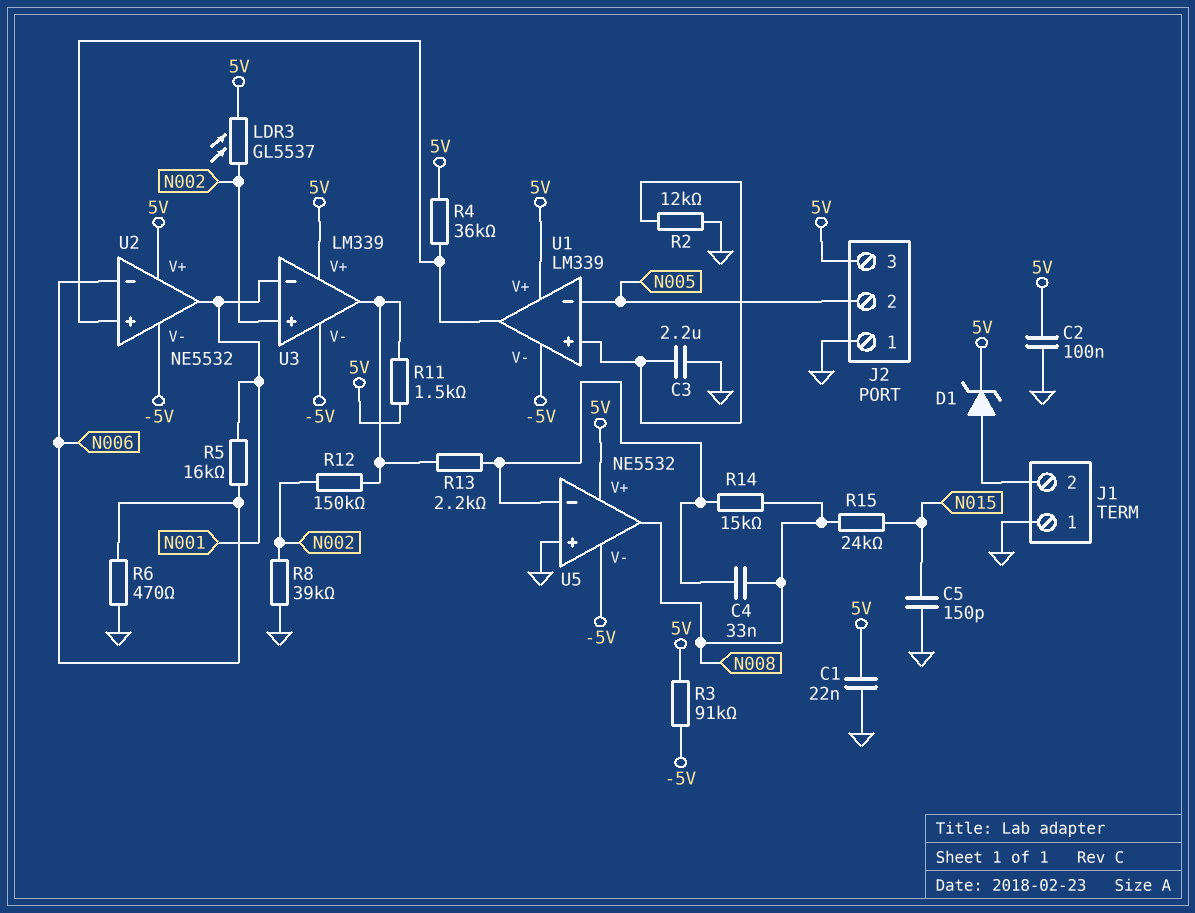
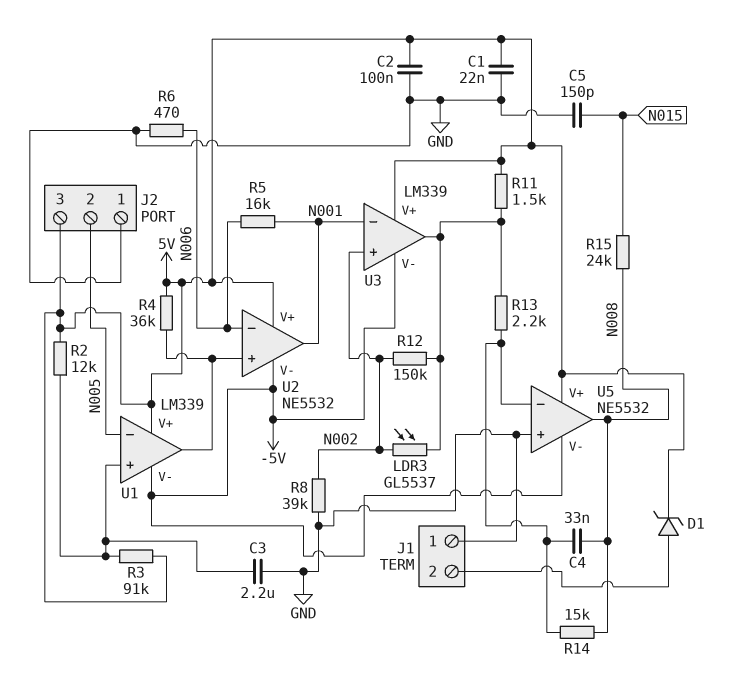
LDR3: GL5537 (5V, N002) -> GL5537 (N002, U3/out)
R2: 12k (GND, U1/in+) -> 12k (5V, U1/in+)
R3: 91k (-5V, 5V) -> 91k (5V, U1/in+)

